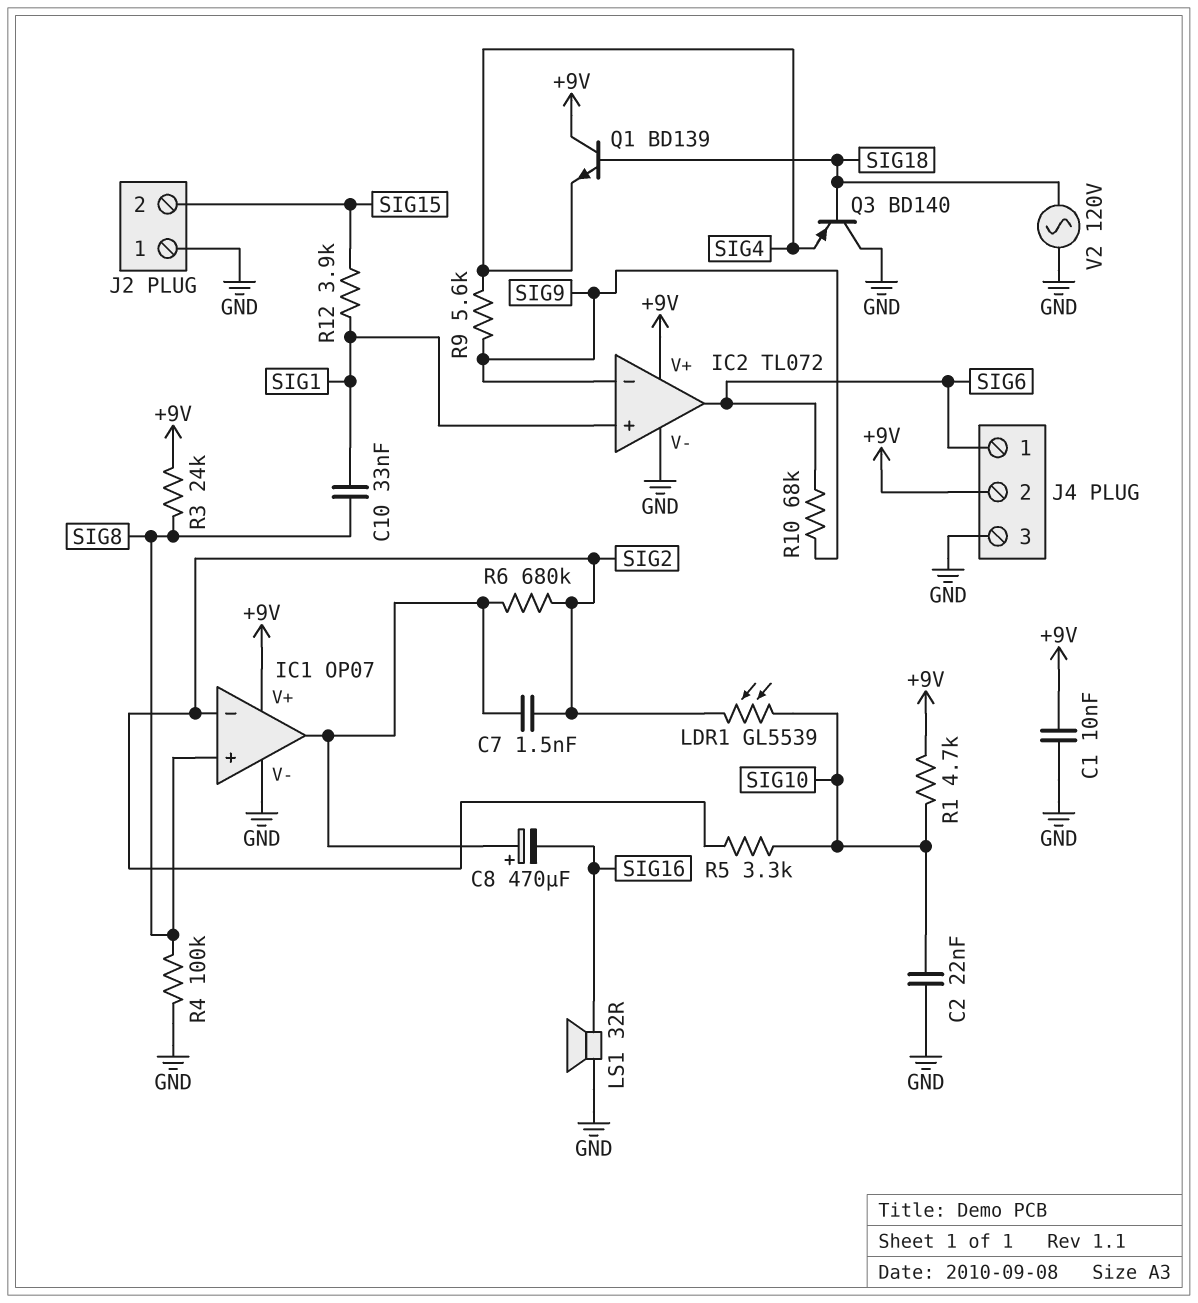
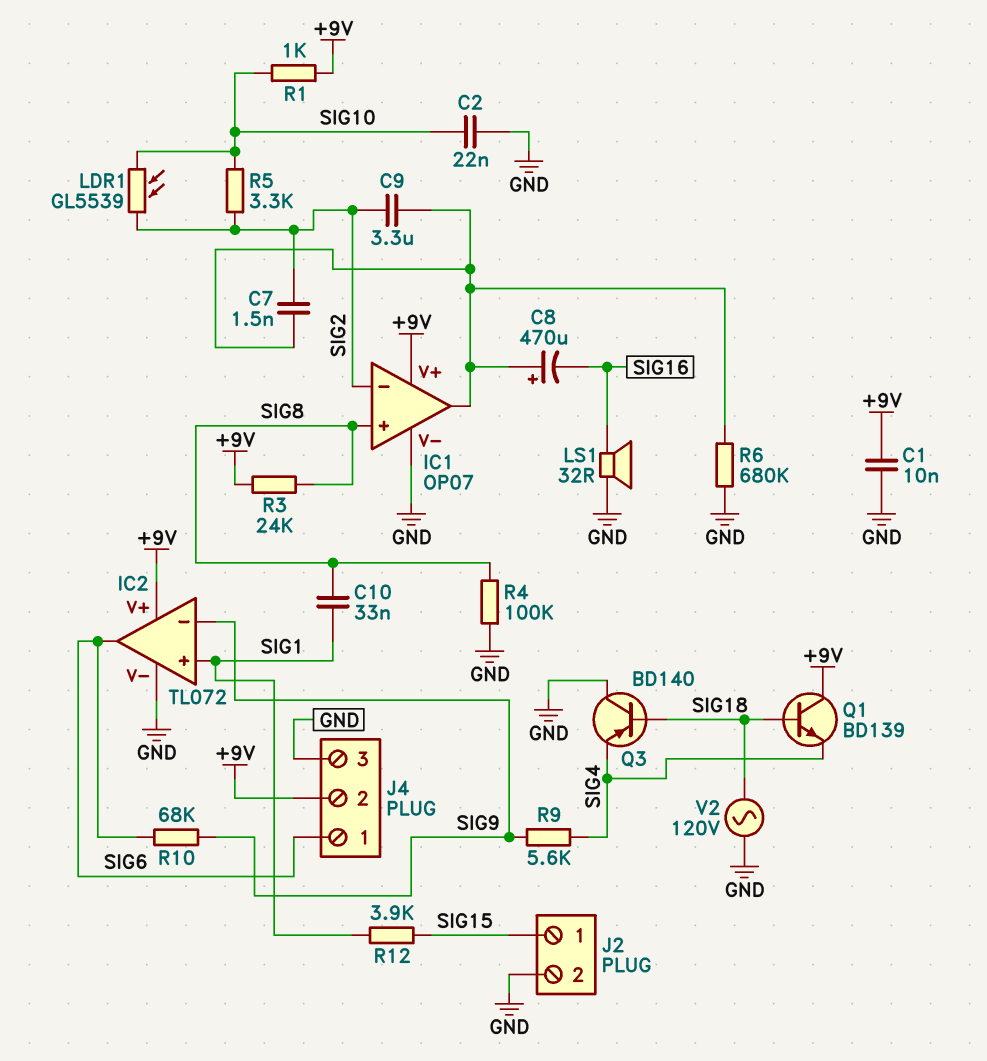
C9: none -> 3.3uF (IC1/out, SIG2)
J2 pin 1: GND -> SIG15
J2 pin 2: SIG15 -> GND
R1: 4.7k (+9V, SIG10) -> 1k (+9V, SIG10)
R6: 680k (IC1/out, SIG2) -> 680k (GND, IC1/out)

